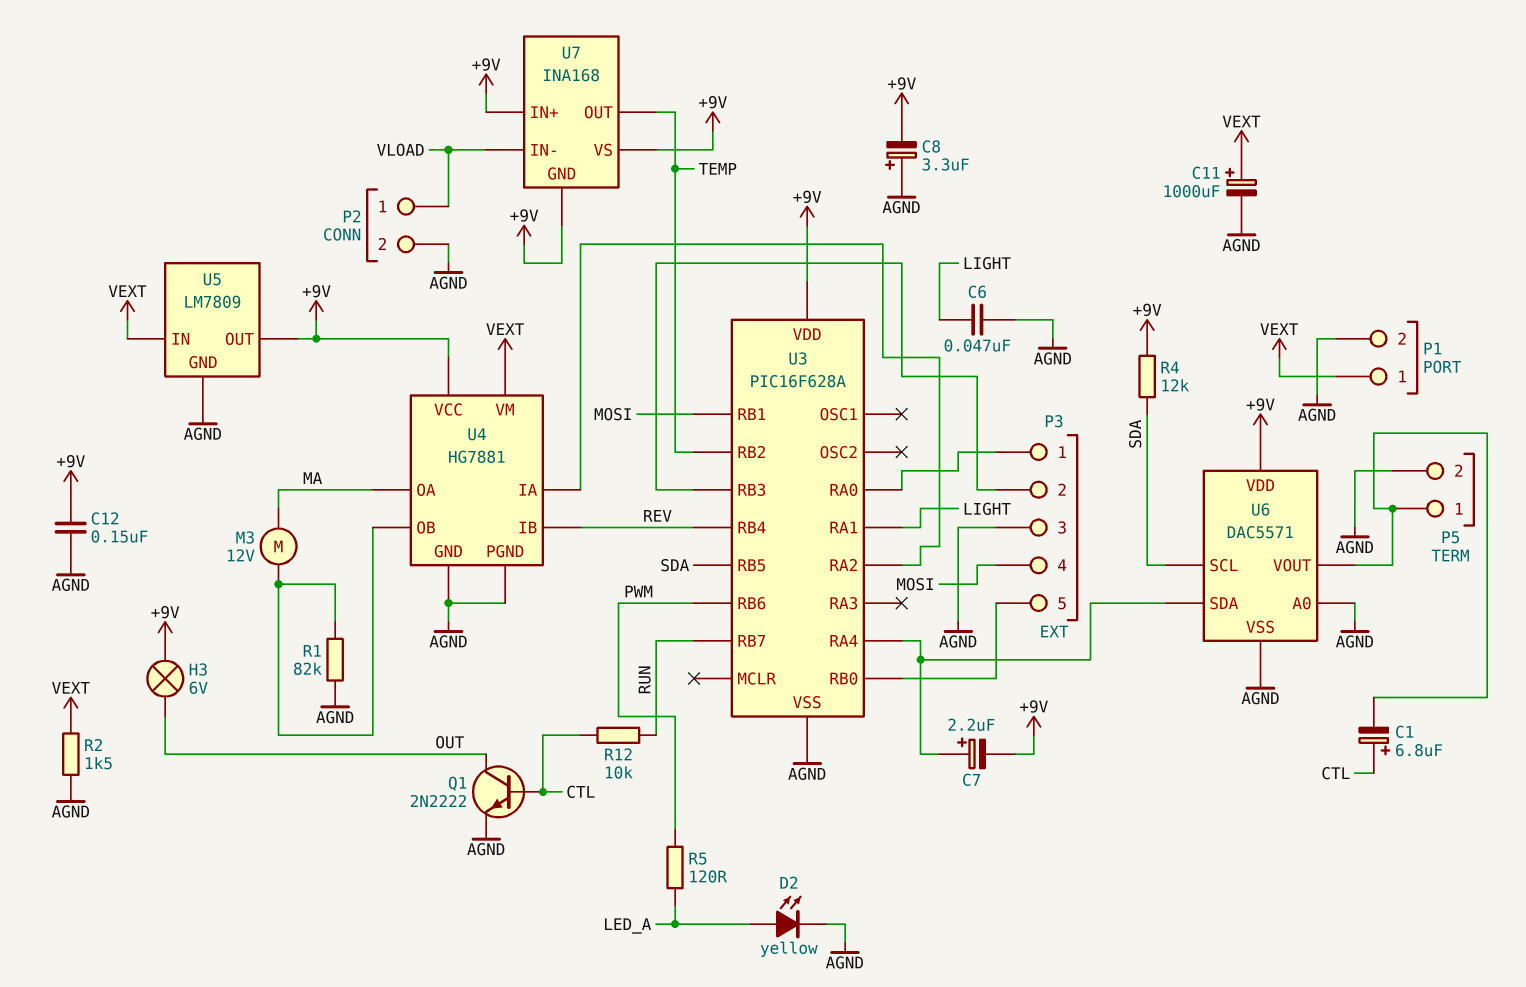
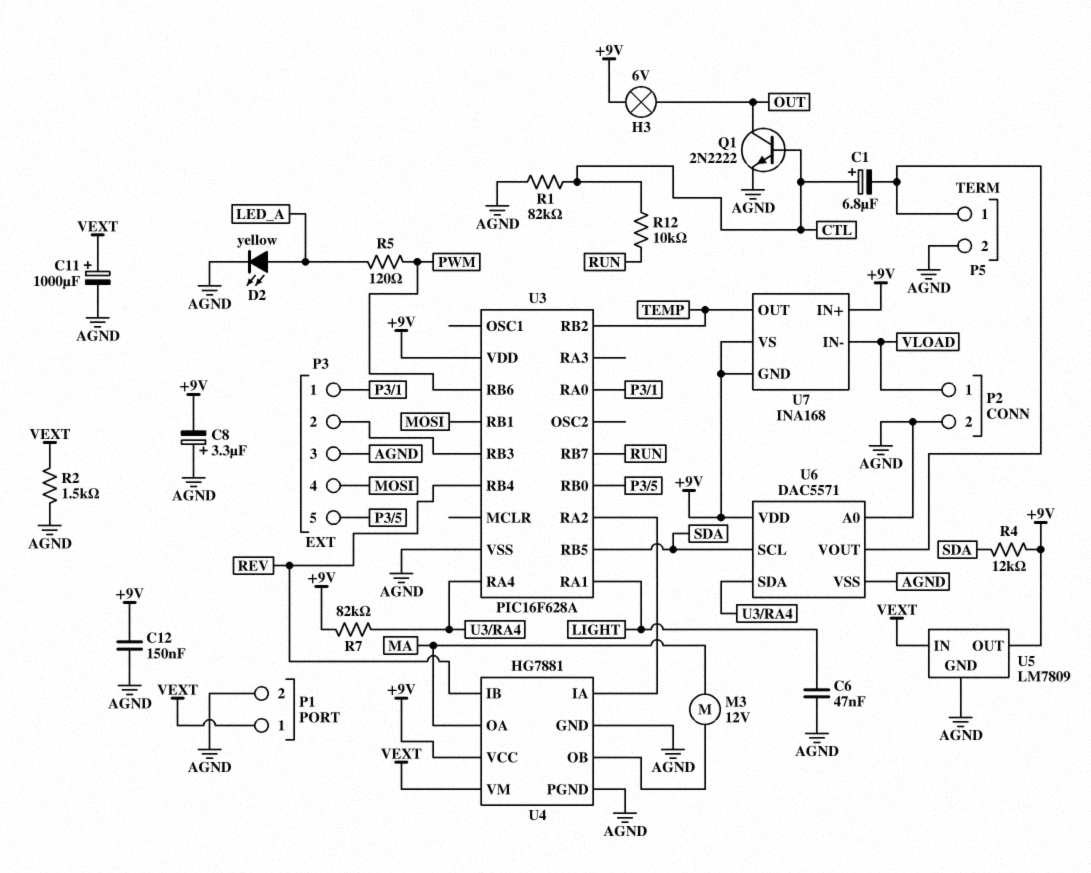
C7: 2.2uF (plus U3/RA4, minus +9V) -> none
R1: 82k (AGND, U4/OB) -> 82k (AGND, CTL)
R7: none -> 82k (+9V, U3/RA4)

